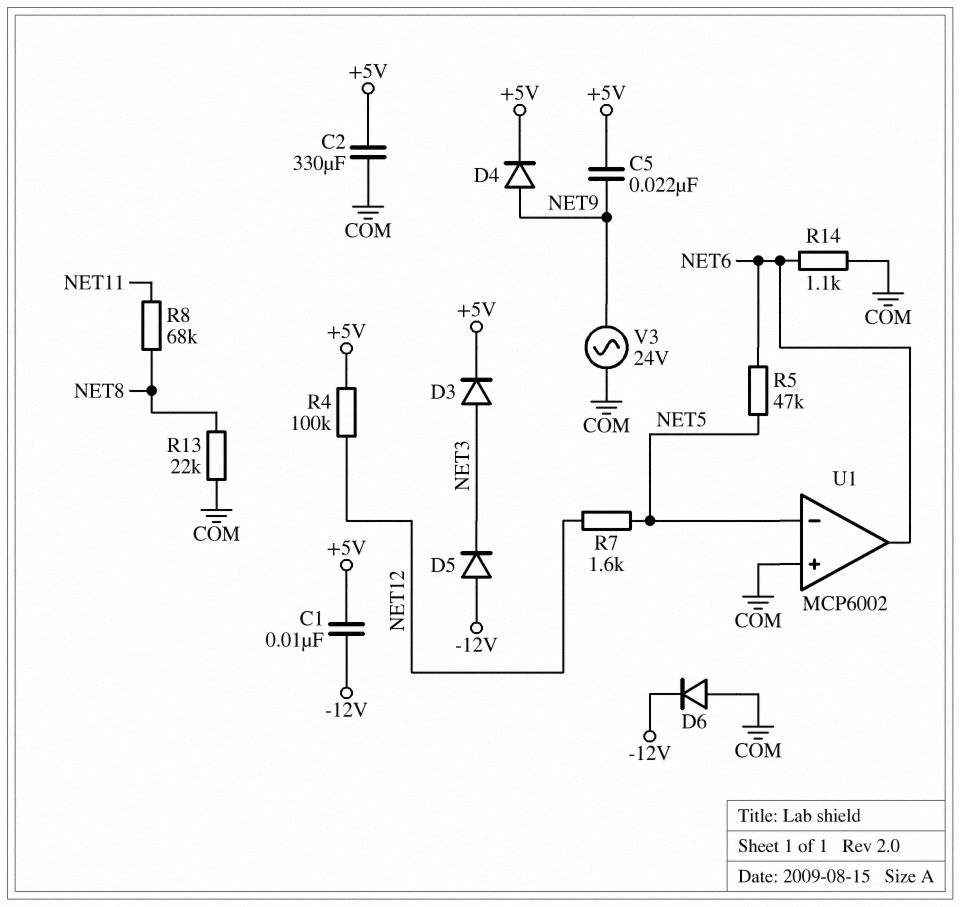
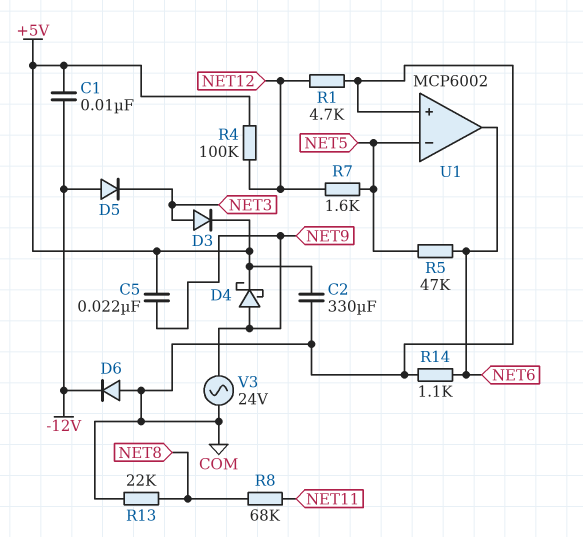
D4: diode (A NET9, K +5V) -> schottky (A NET9, K +5V)
R1: none -> 4.7k (COM, NET12)

